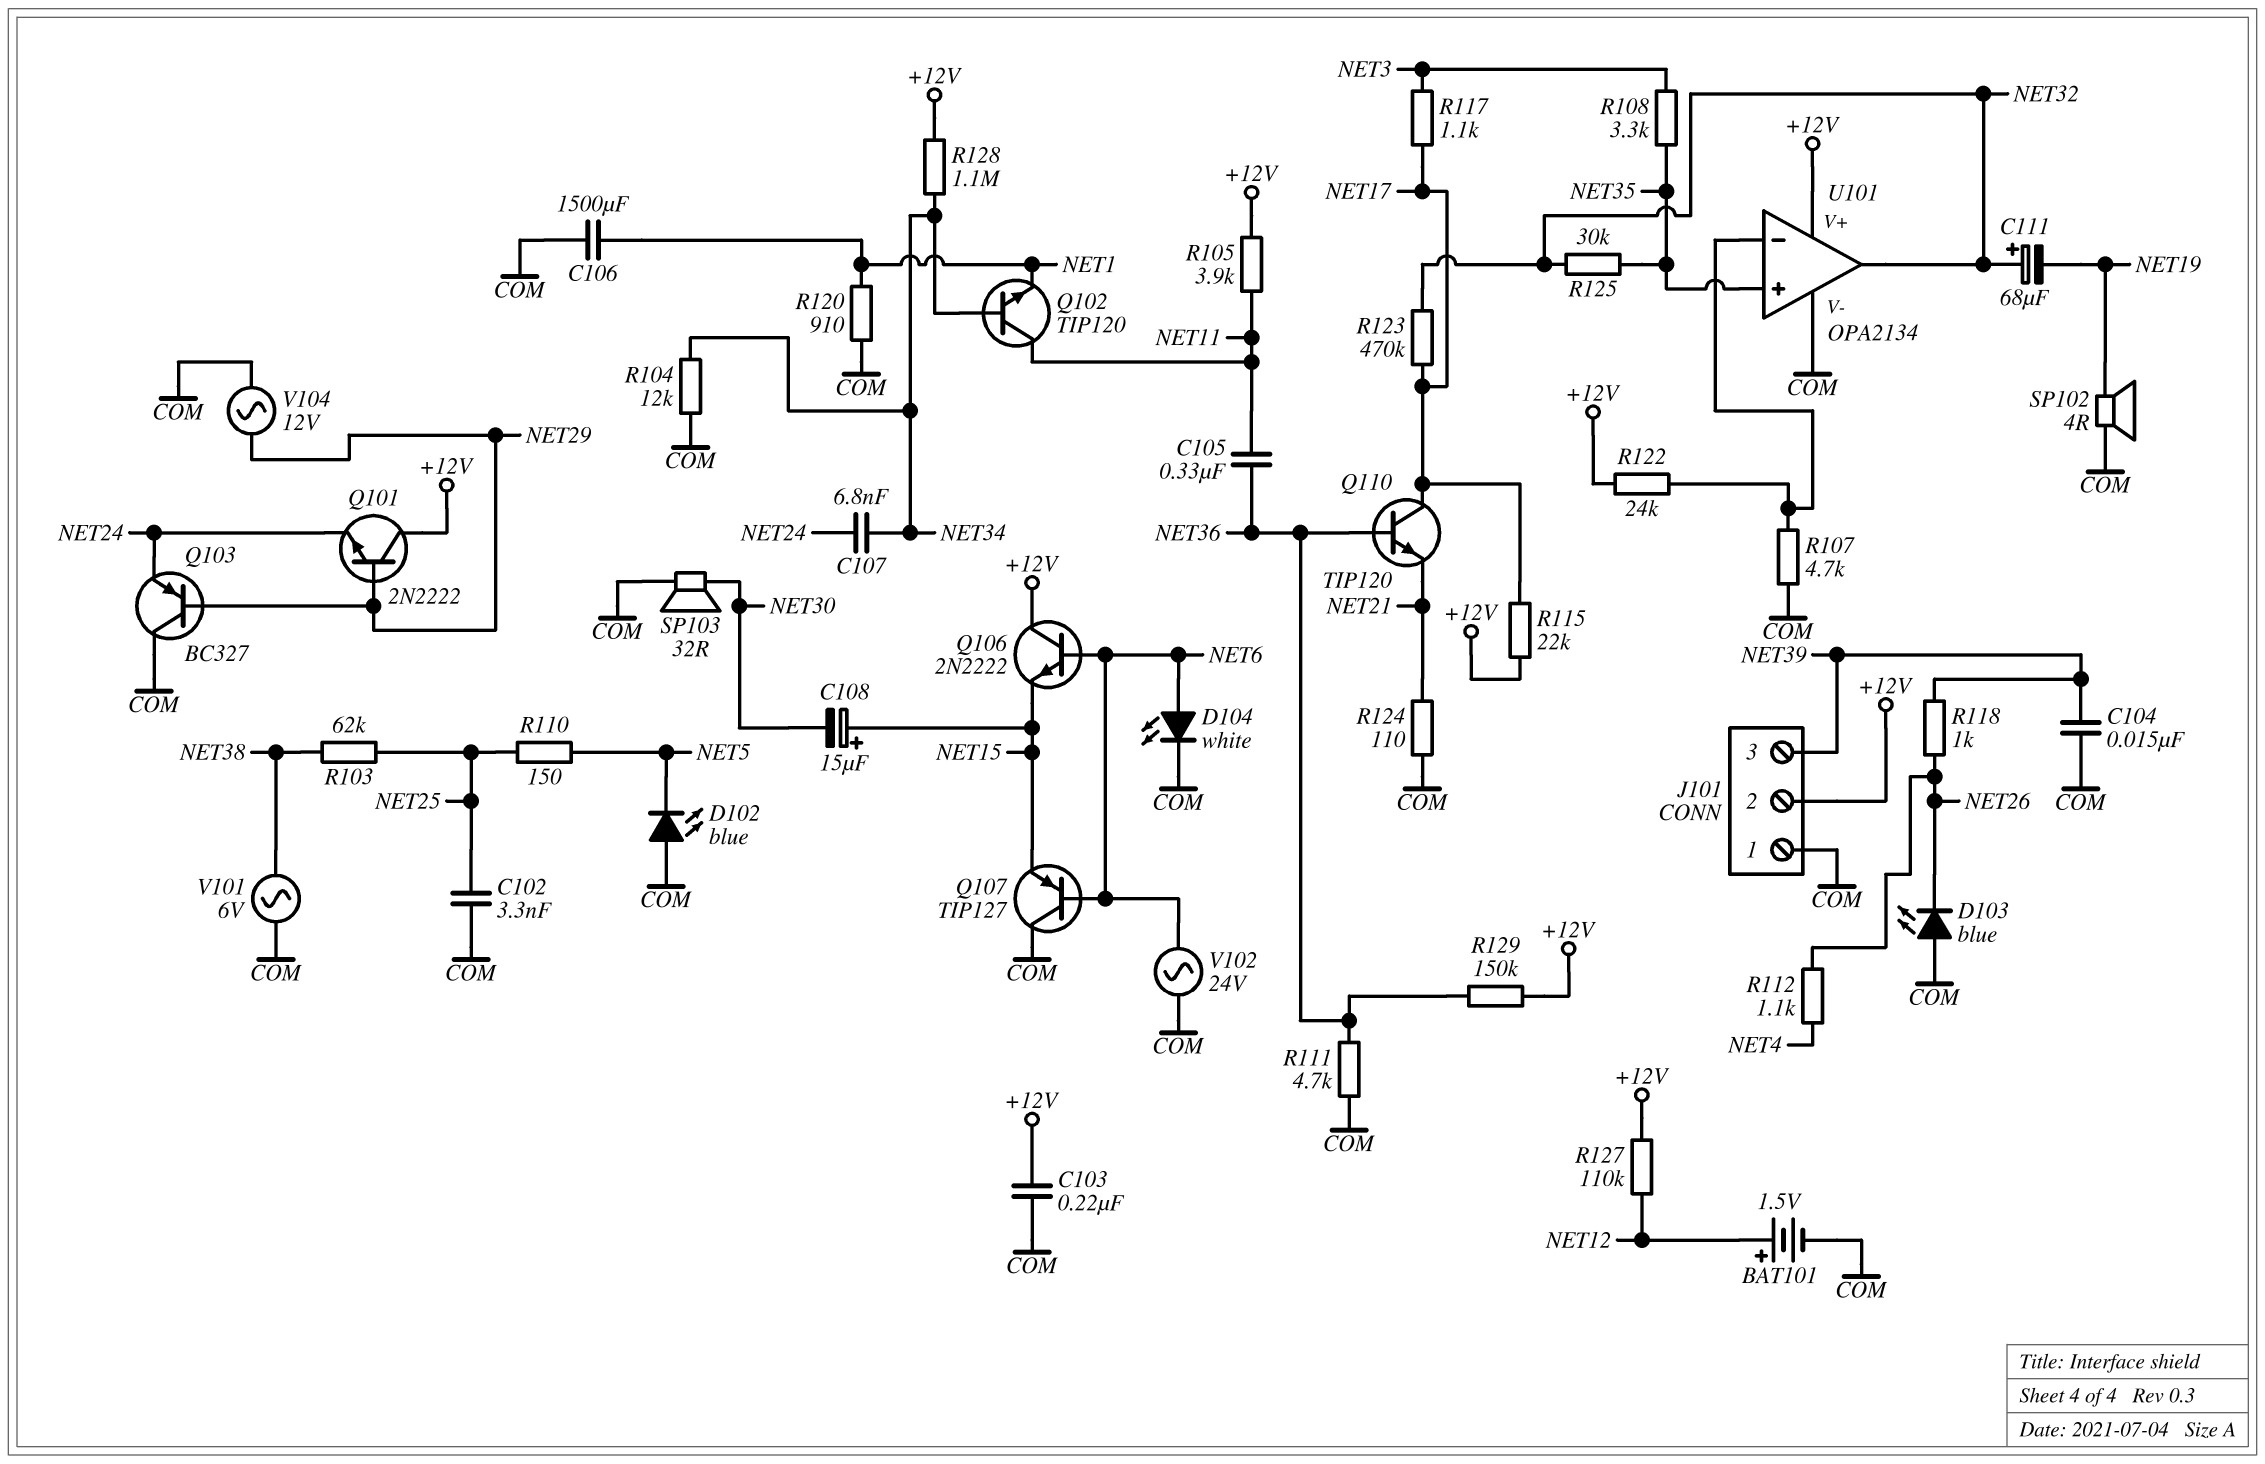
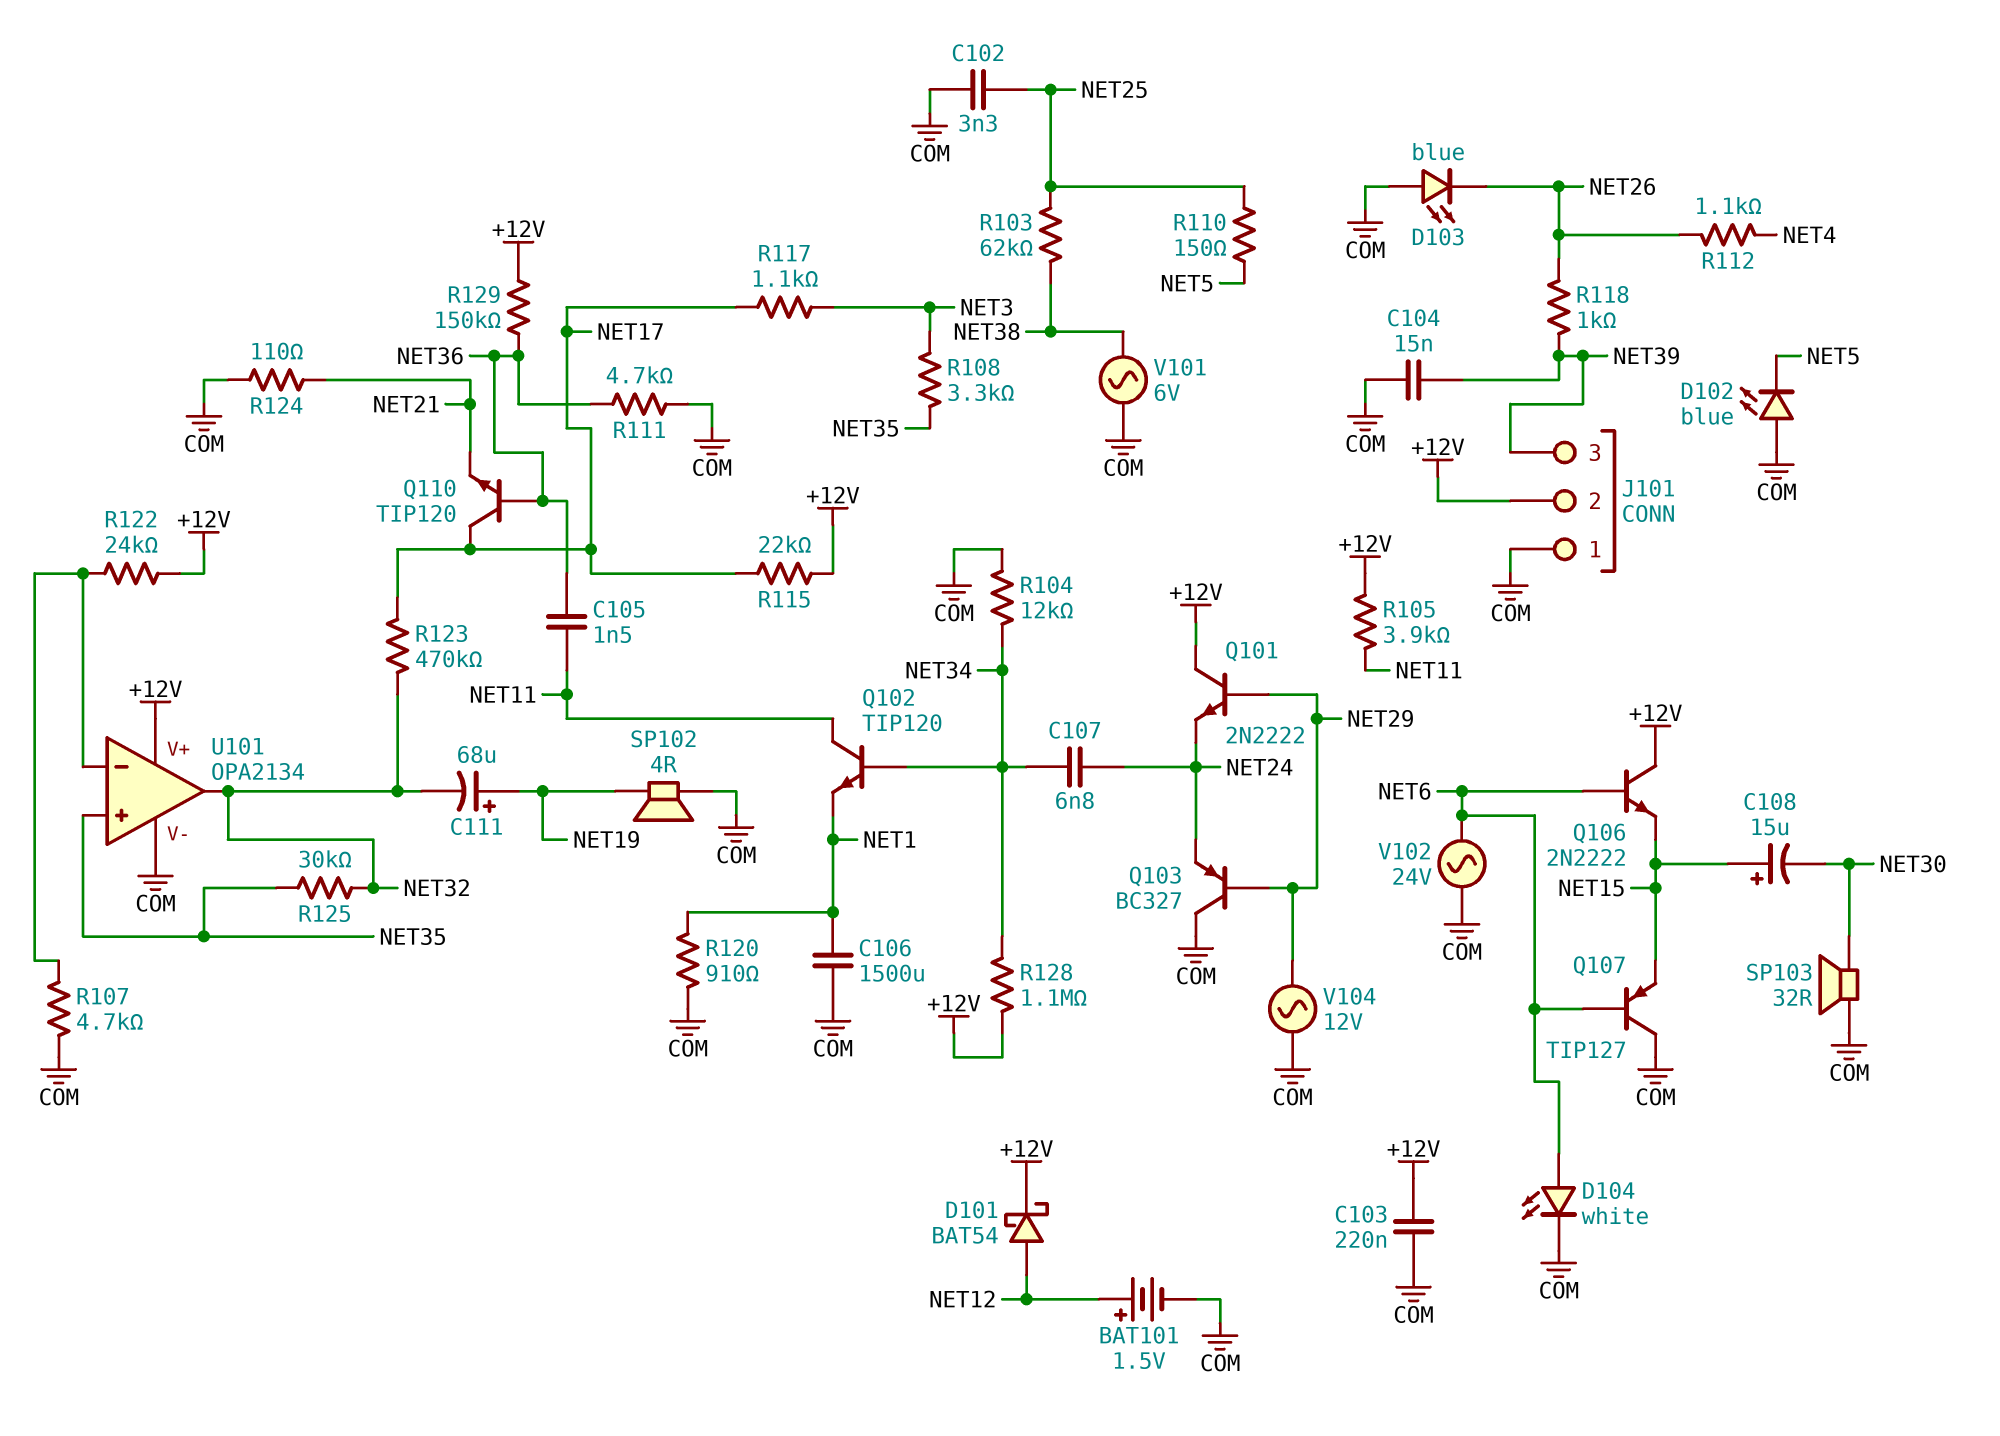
C105: 330nF (NET11, NET36) -> 1.5nF (NET11, NET36)
C111: 68uF (plus NET32, minus NET19) -> 68uF (plus NET19, minus NET32)
D101: none -> schottky BAT54 (A NET12, K +12V)
R127: 110k (+12V, NET12) -> none

